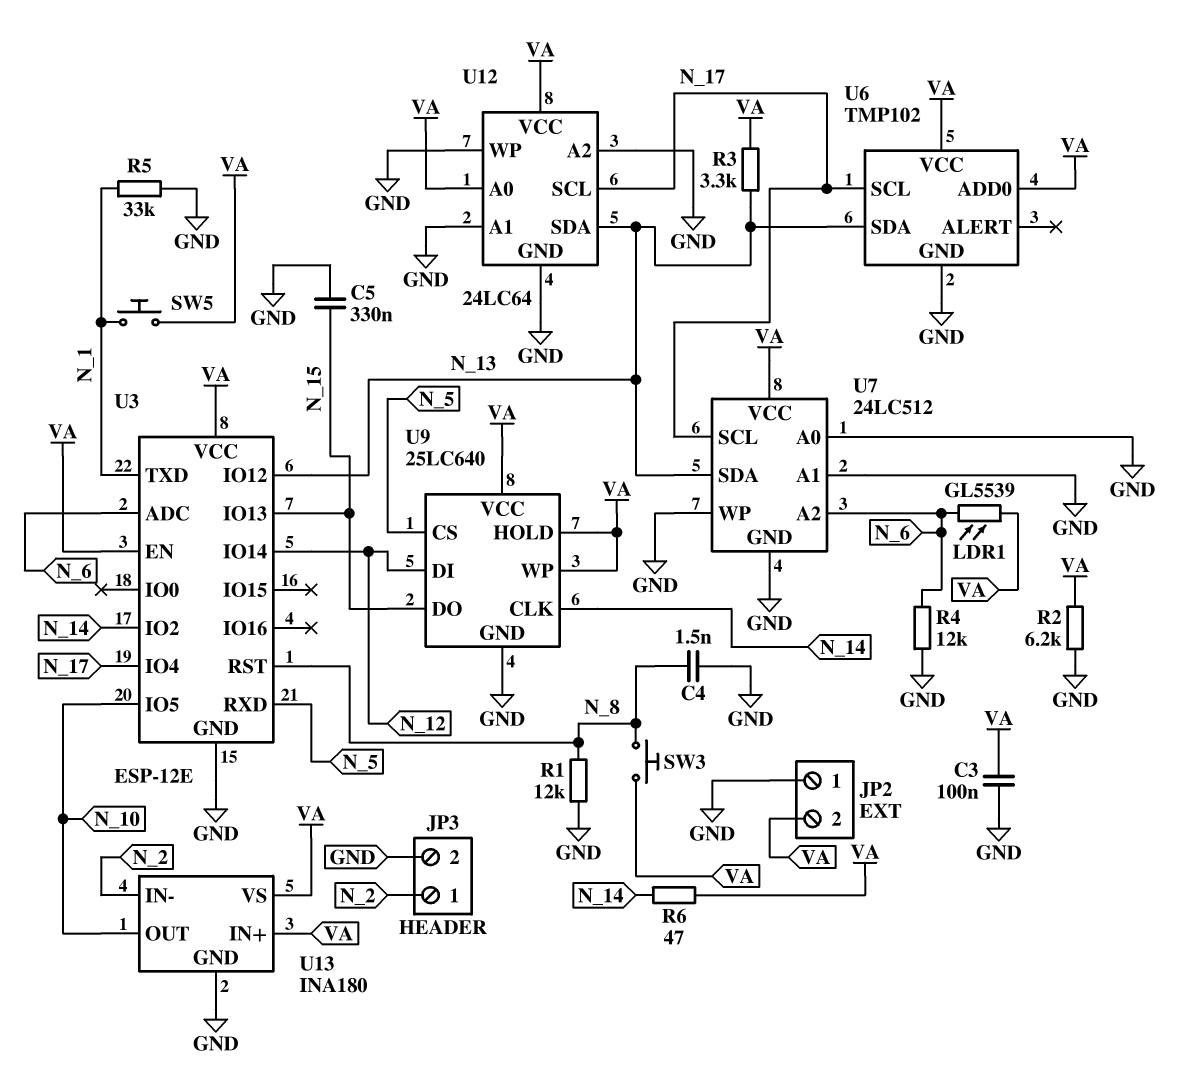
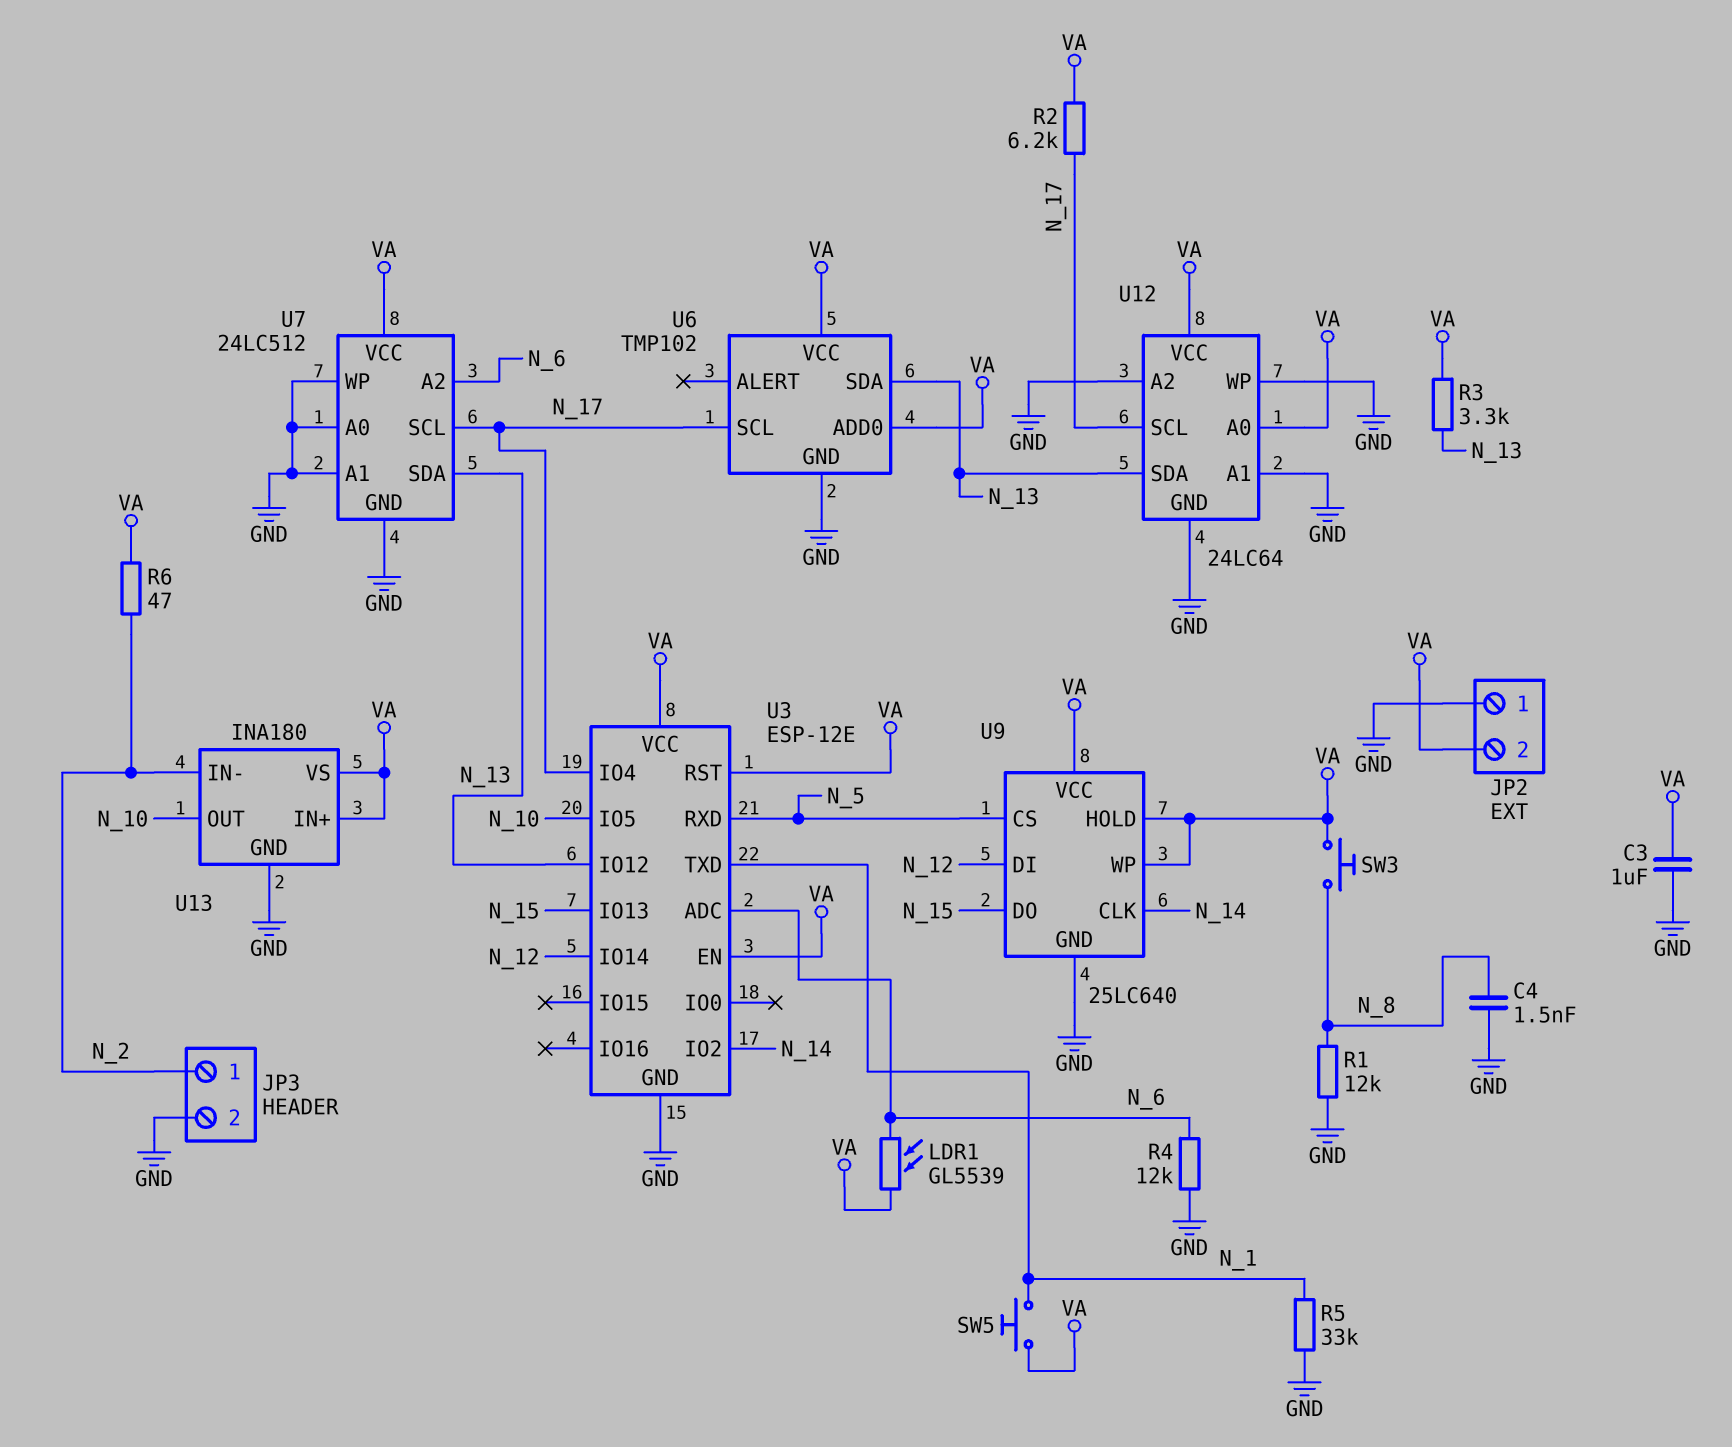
C3: 100nF (GND, VA) -> 1uF (GND, VA)
C5: 330nF (GND, N_15) -> none
R2: 6.2k (GND, VA) -> 6.2k (N_17, VA)
R6: 47 (N_14, VA) -> 47 (N_2, VA)
U3 pin RST: N_8 -> VA

